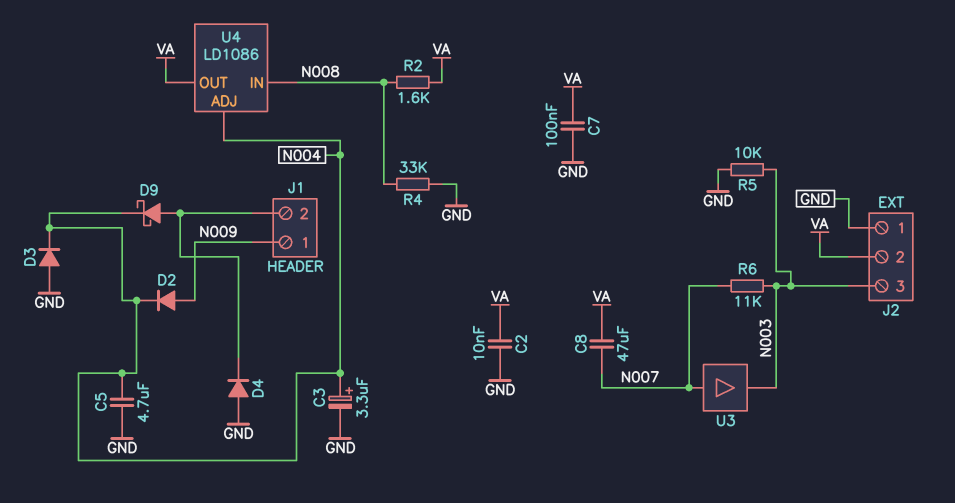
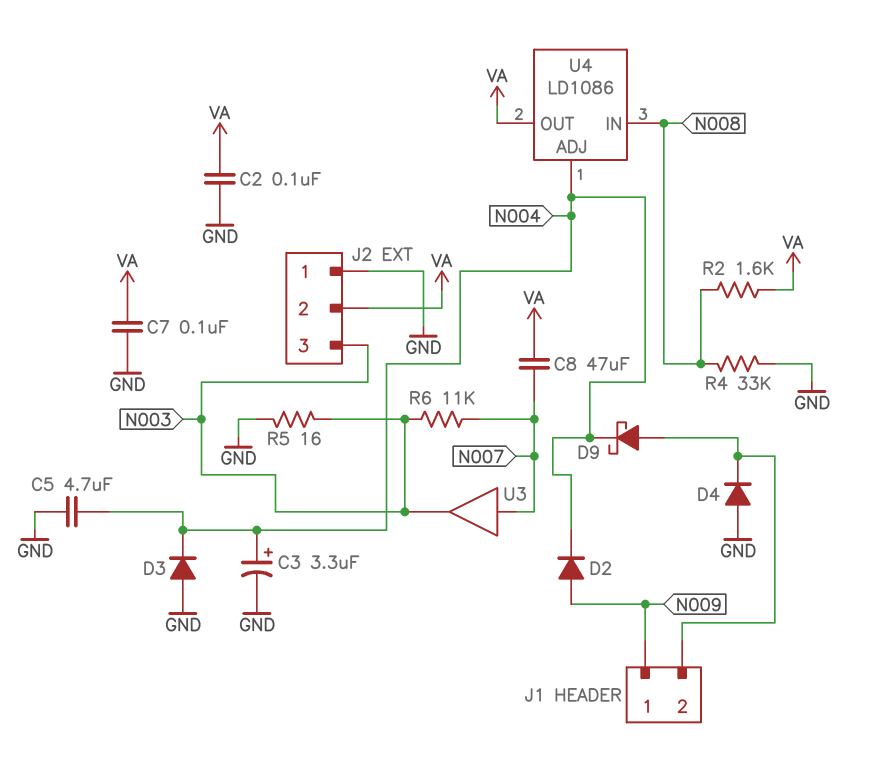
C2: 10nF (GND, VA) -> 100nF (GND, VA)
R5: 10k (GND, N003) -> 16 (GND, N003)

